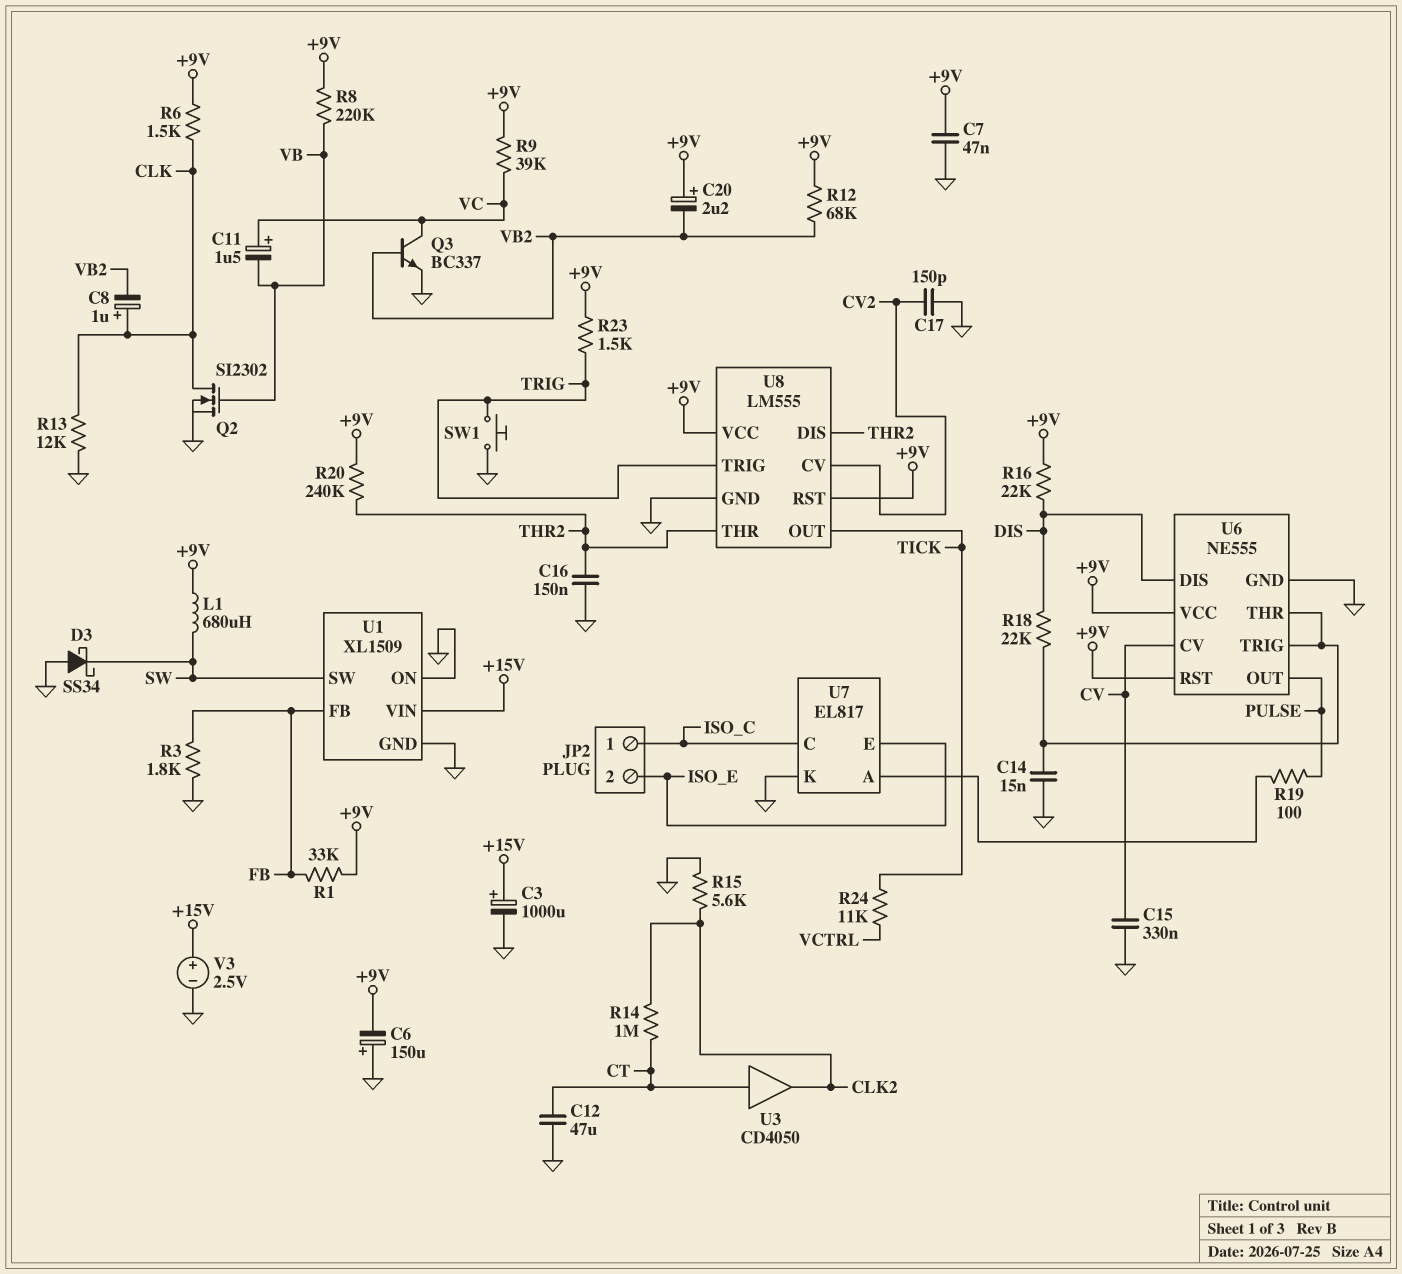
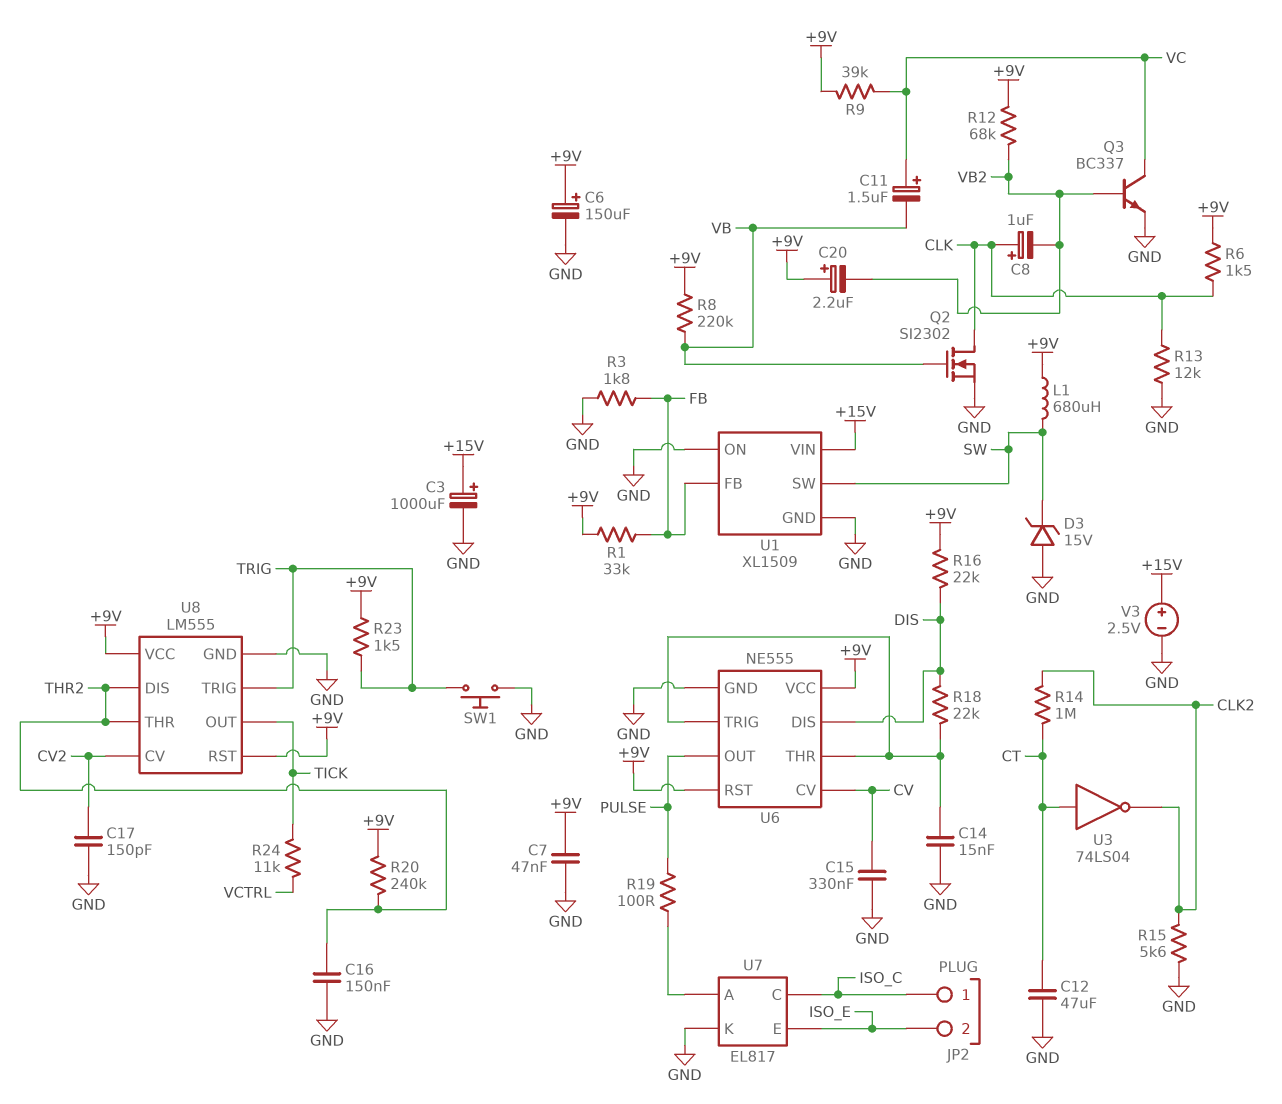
C6: 150uF (plus GND, minus +9V) -> 150uF (plus +9V, minus GND)
D3: schottky SS34 (A GND, K SW) -> zener 15V (A GND, K SW)
U3: buffer CD4050 (in CT, out CLK2) -> NOT 74LS04 (in CT, out CLK2)

